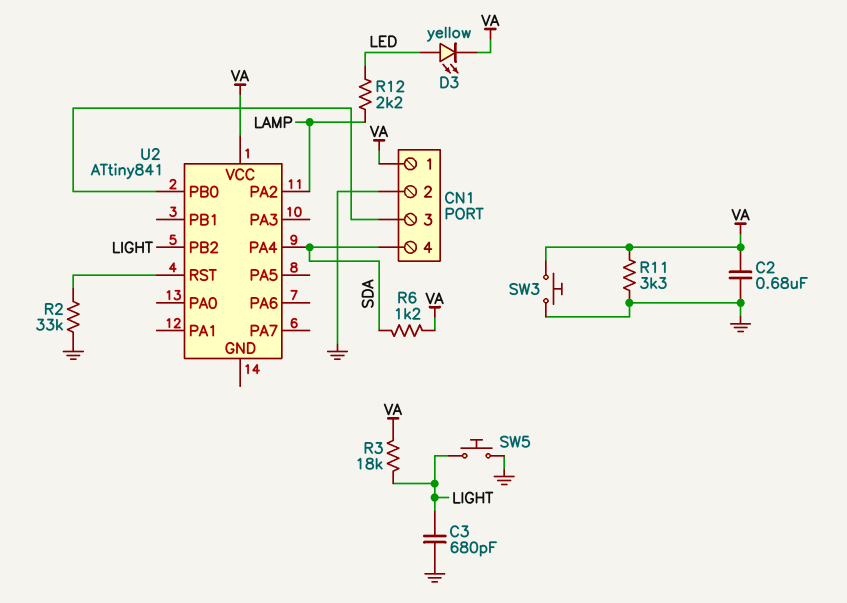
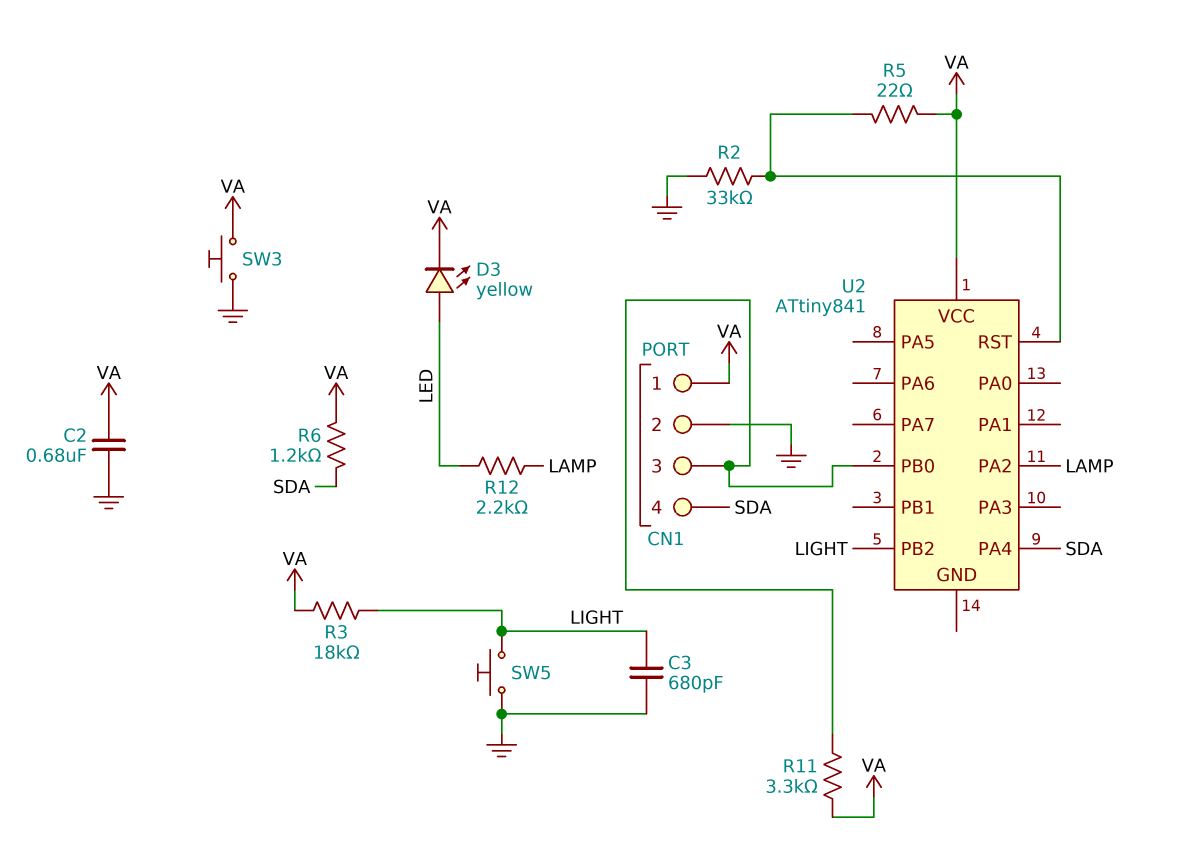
R5: none -> 22 (U2/RST, VA)
R11: 3.3k (GND, VA) -> 3.3k (CN1/3, VA)

